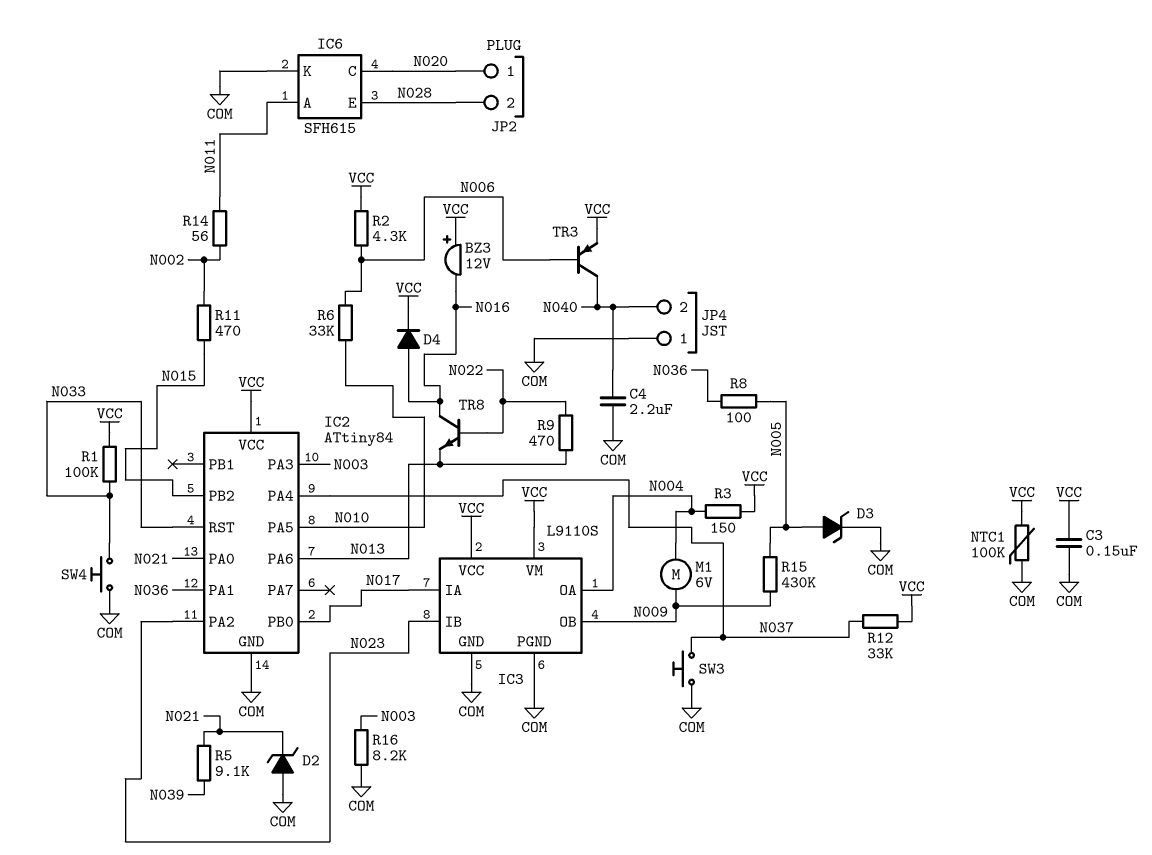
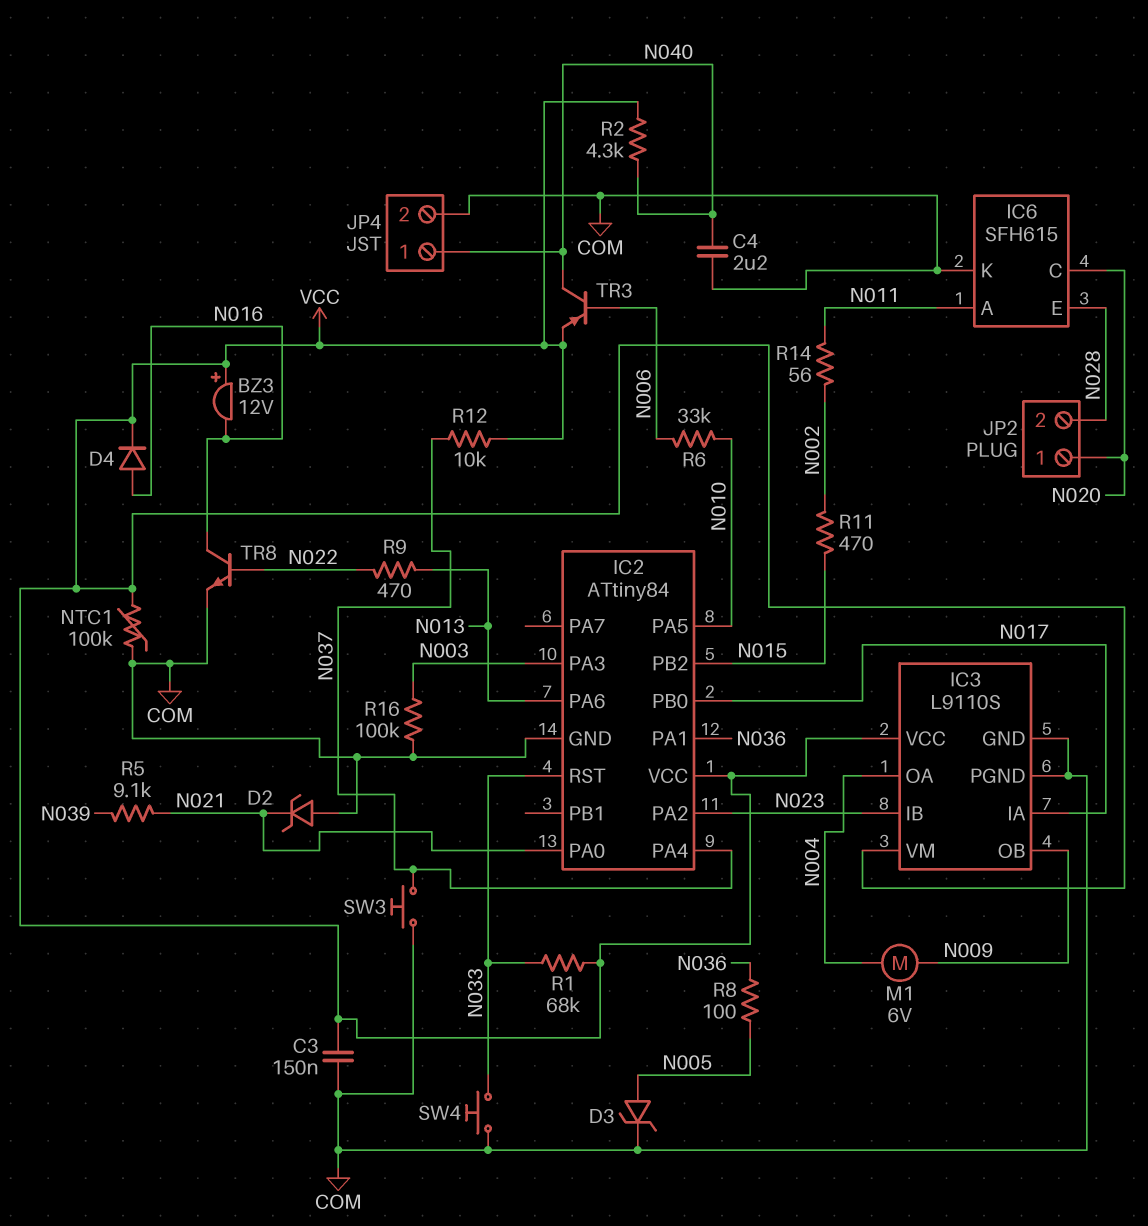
JP4 pin 1: COM -> N040
JP4 pin 2: N040 -> COM
R1: 100k (N033, VCC) -> 68k (N033, VCC)
R2: 4.3k (N006, VCC) -> 4.3k (N040, VCC)
R3: 150 (N004, VCC) -> none
R12: 33k (N037, VCC) -> 10k (N037, VCC)
R15: 430k (N005, N009) -> none
R16: 8.2k (COM, N003) -> 100k (COM, N003)
TR8: NPN (B N022, C N016, E N013) -> NPN (B N022, C N016, E COM)

